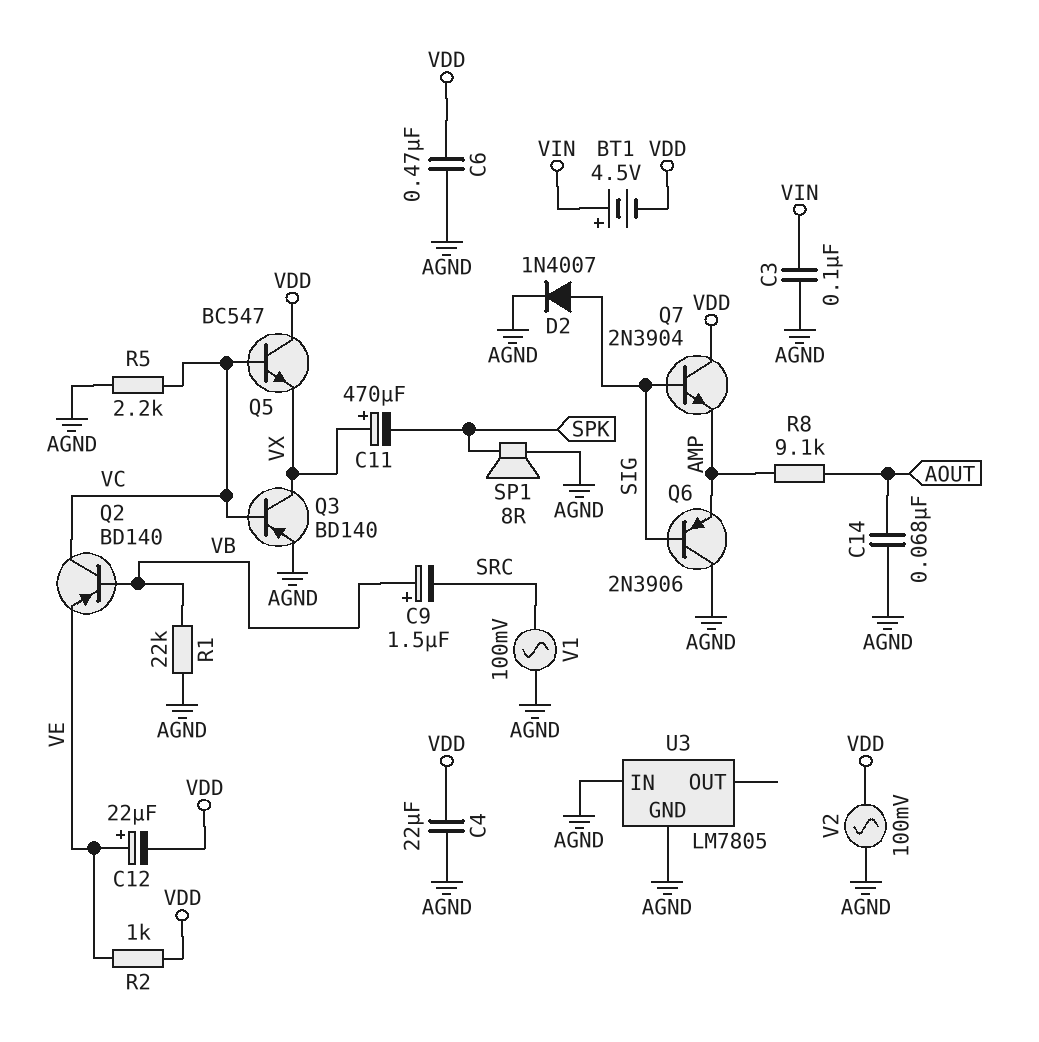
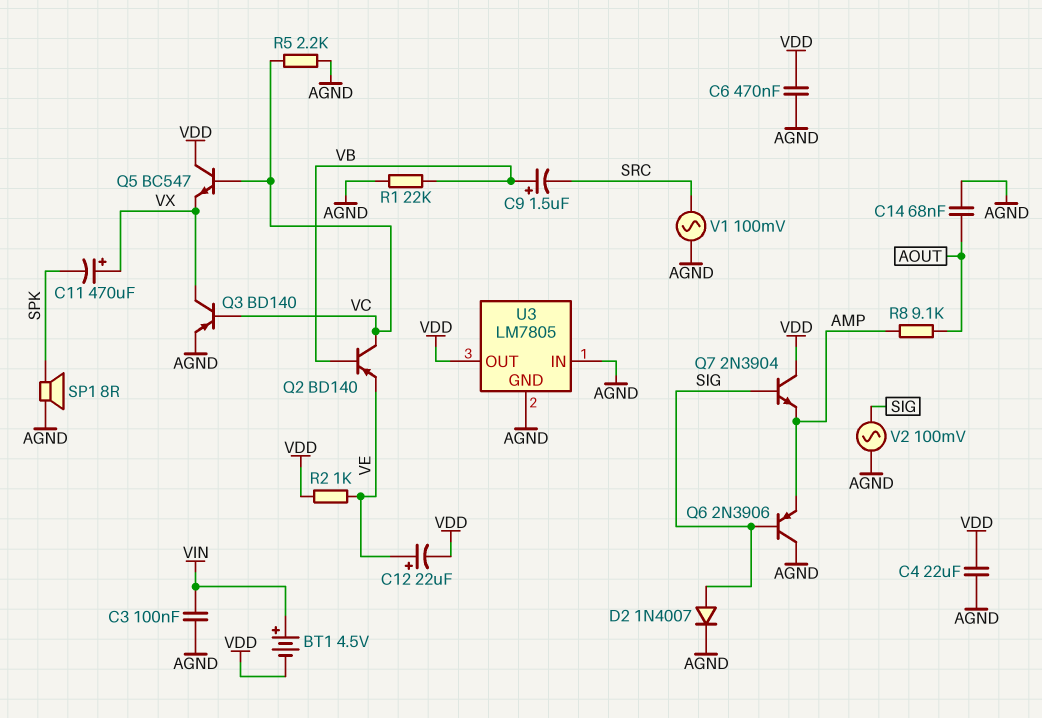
U3 pin OUT: none -> VDD
V2: AC 100mV (AGND, VDD) -> AC 100mV (AGND, SIG)

